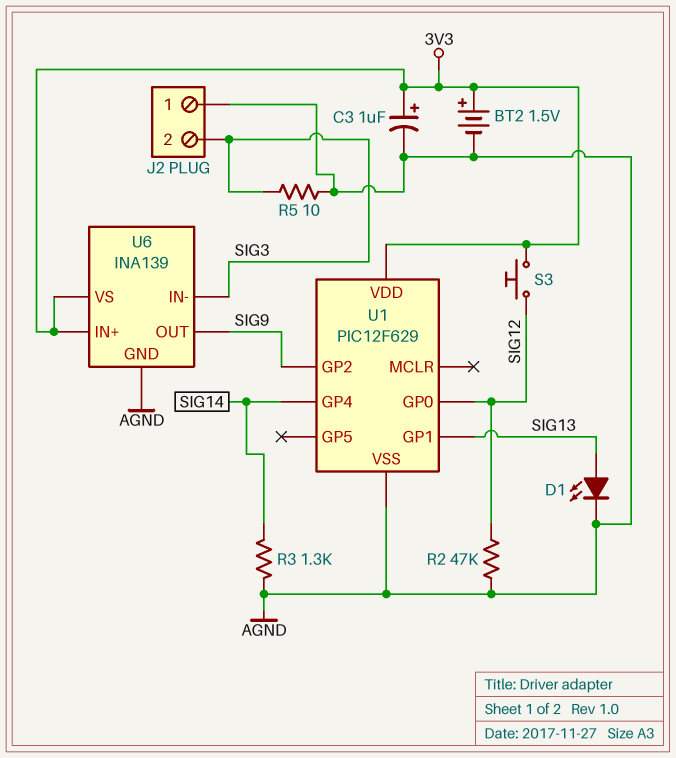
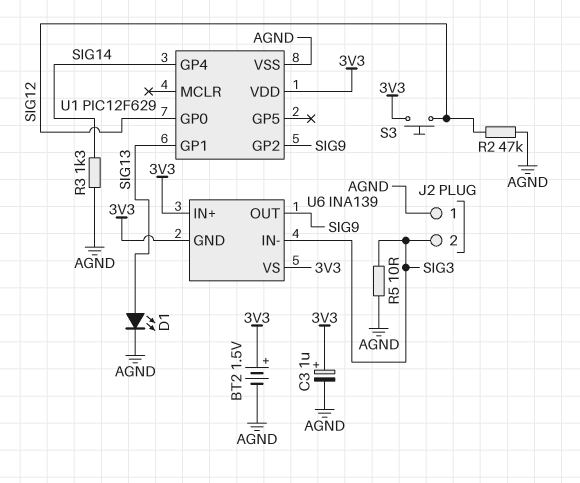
U6 pin GND: AGND -> 3V3

